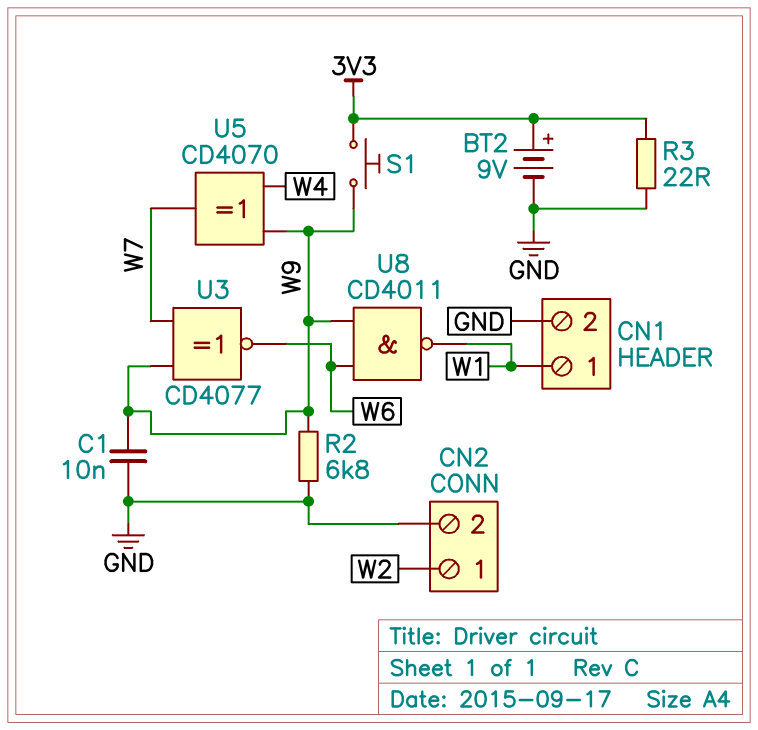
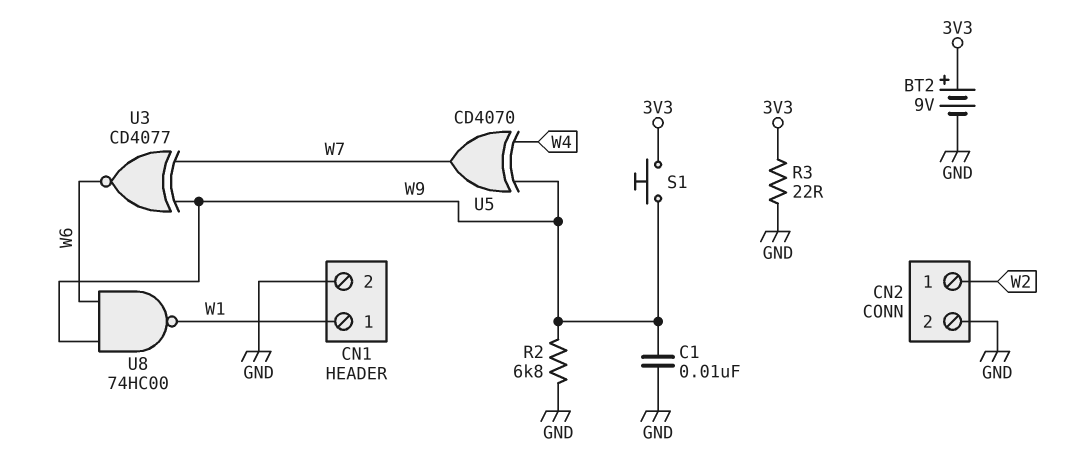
U8: NAND CD4011 (in W6, in W9, out W1) -> NAND 74HC00 (in W6, in W9, out W1)

